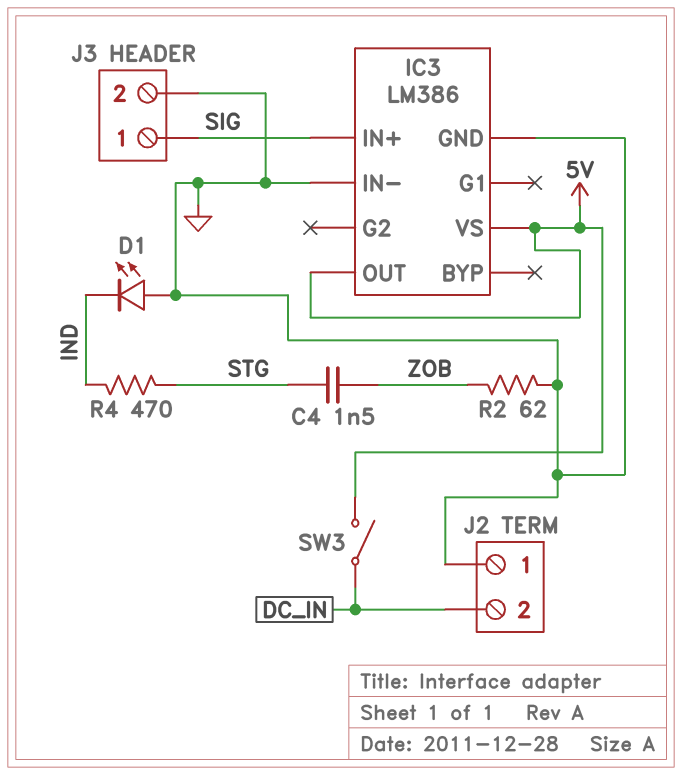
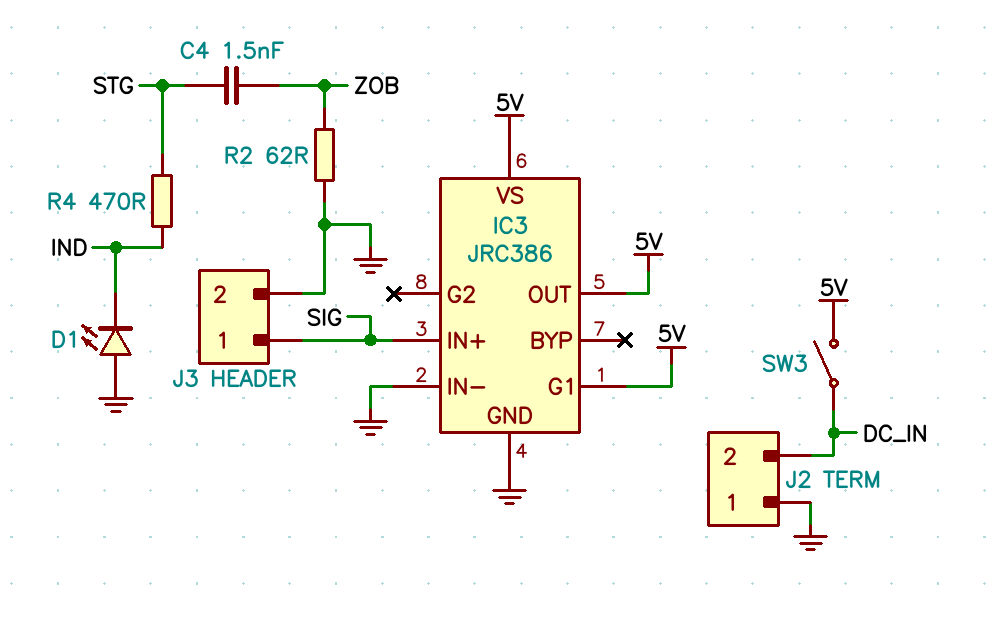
IC3: LM386 -> JRC386
IC3 pin G1: none -> 5V

